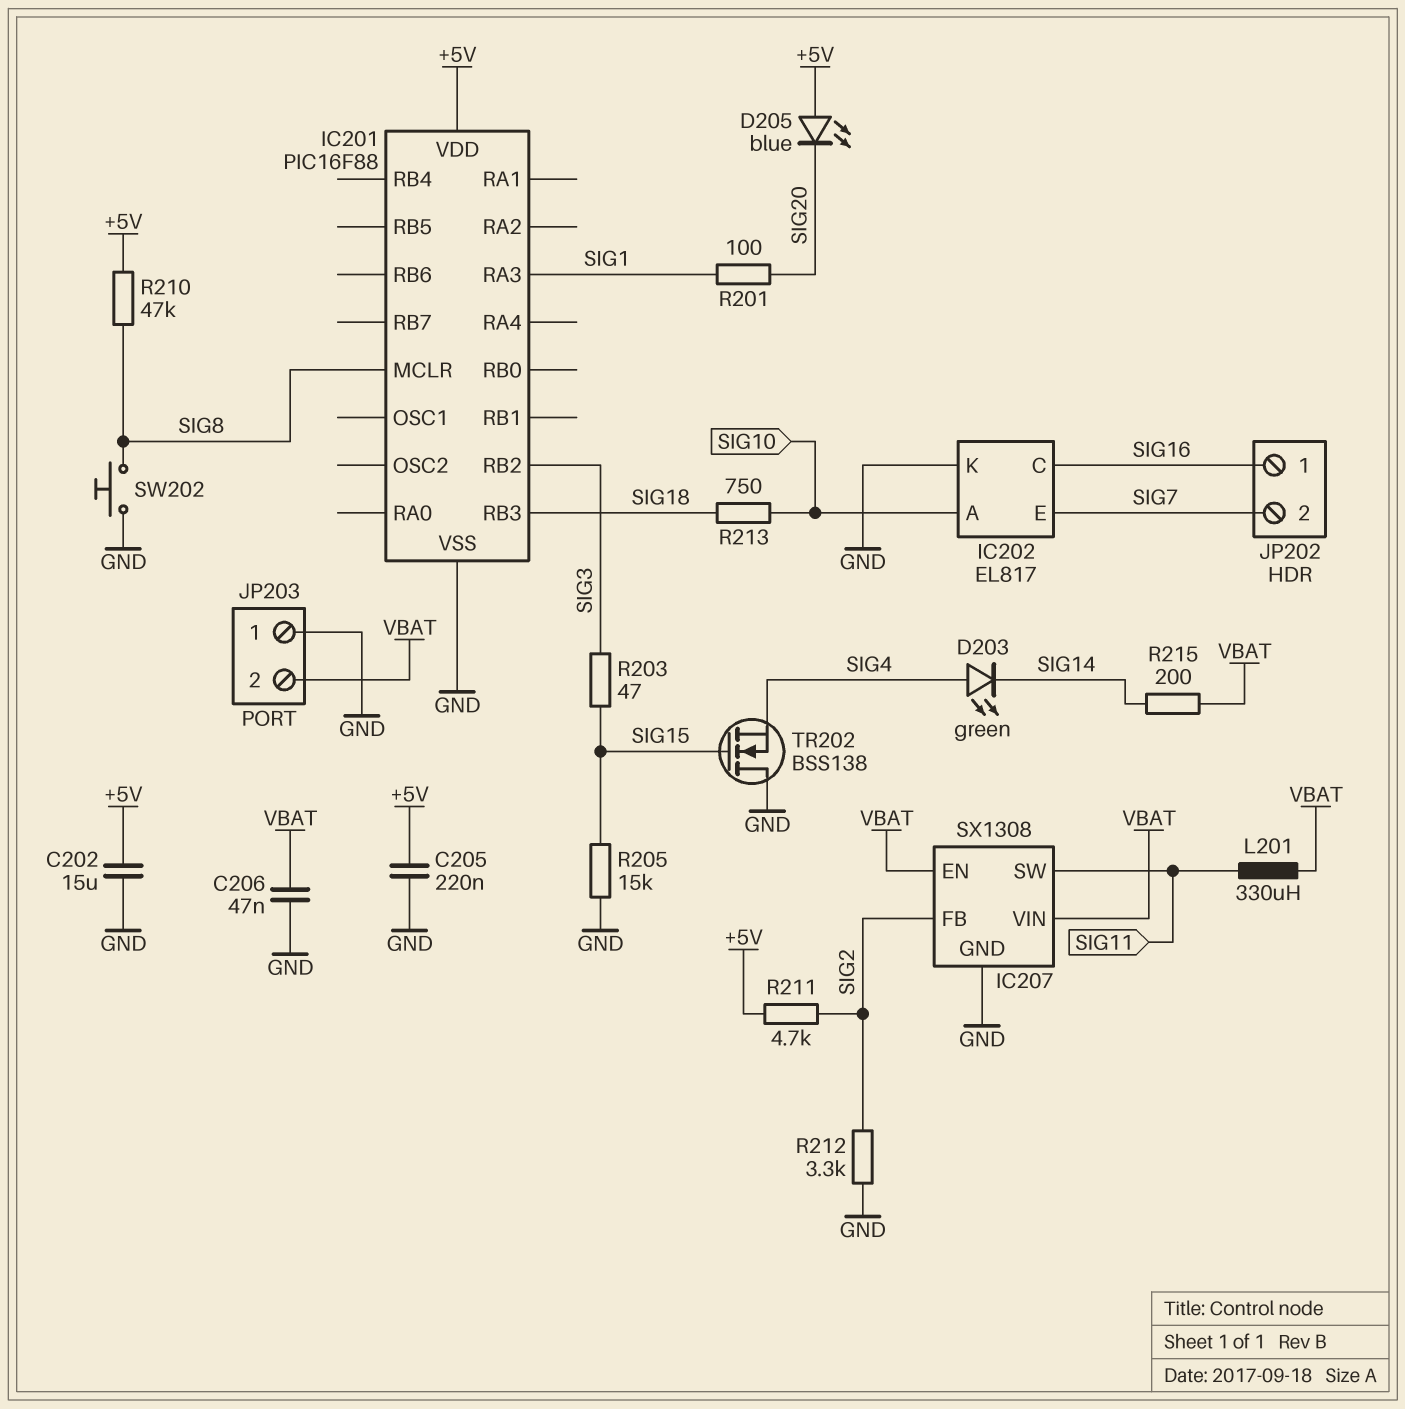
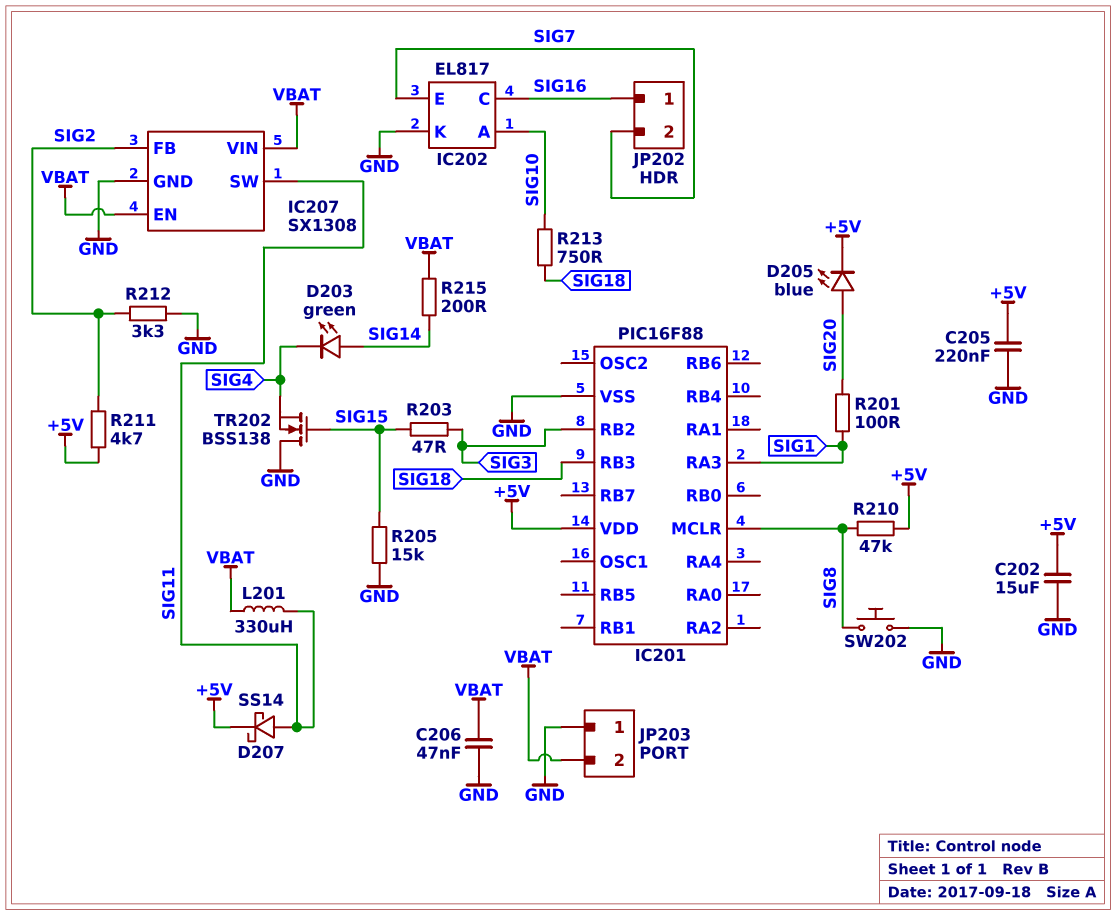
D203: LED green (A SIG4, K SIG14) -> LED green (A SIG14, K SIG4)
D205: LED blue (A +5V, K SIG20) -> LED blue (A SIG20, K +5V)
D207: none -> schottky SS14 (A SIG11, K +5V)

